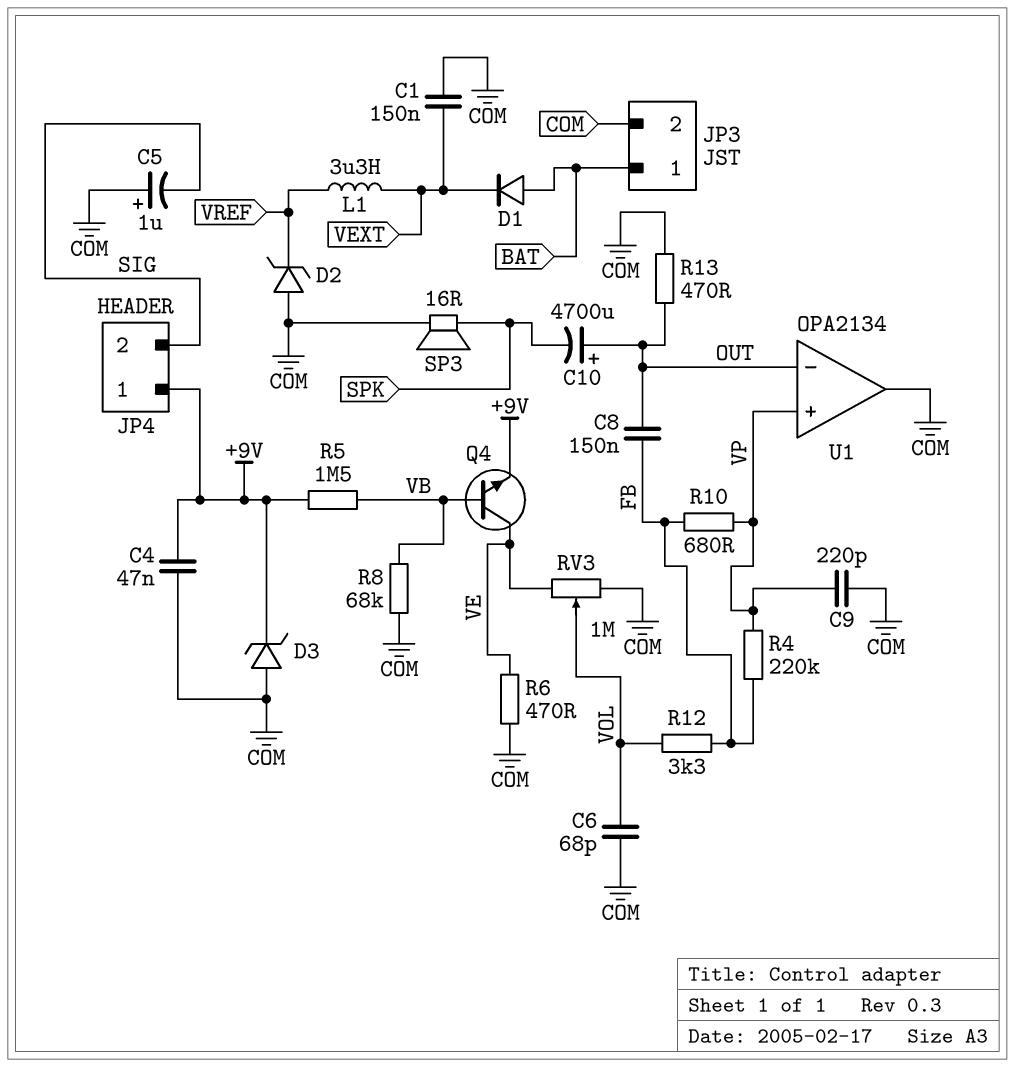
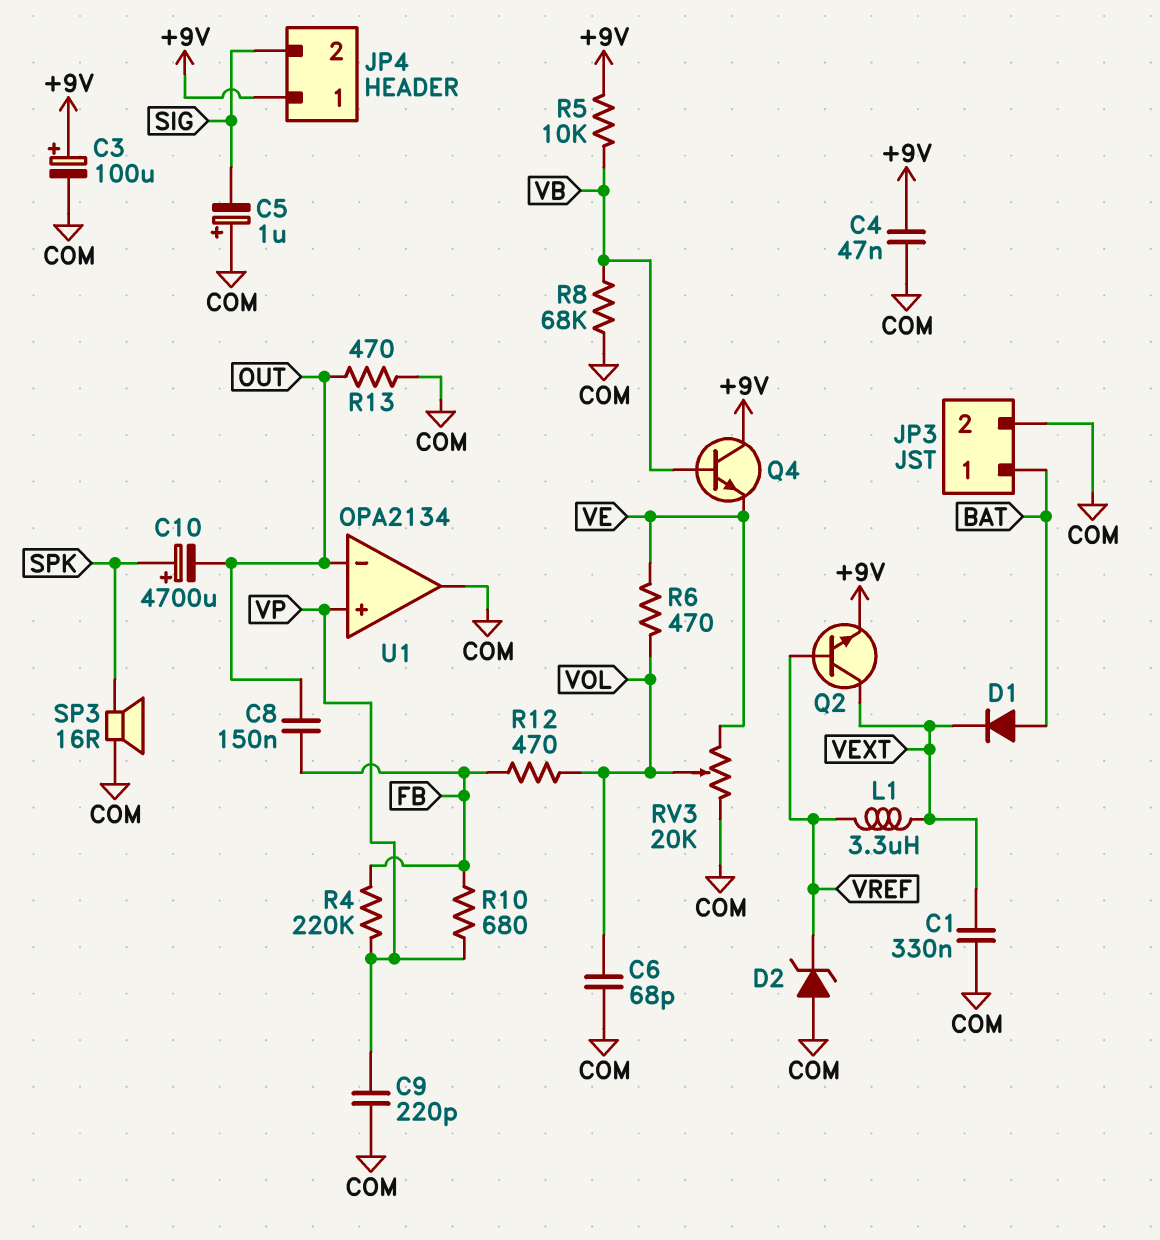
C1: 150nF (COM, VEXT) -> 330nF (COM, VEXT)
C3: none -> 100uF (plus +9V, minus COM)
C10: 4700uF (plus OUT, minus SPK) -> 4700uF (plus SPK, minus OUT)
D3: zener (A COM, K +9V) -> none
Q2: none -> NPN (B VREF, C VEXT, E +9V)
Q4: NPN (B VB, C VE, E +9V) -> NPN (B VB, C +9V, E VE)
R5: 1.5M (+9V, VB) -> 10k (+9V, VB)
R6: 470 (COM, VE) -> 470 (VE, VOL)
R12: 3.3k (FB, VOL) -> 470 (FB, VOL)
RV3: 1M (COM, VE, wiper VOL) -> 20k (COM, VE, wiper VOL)

